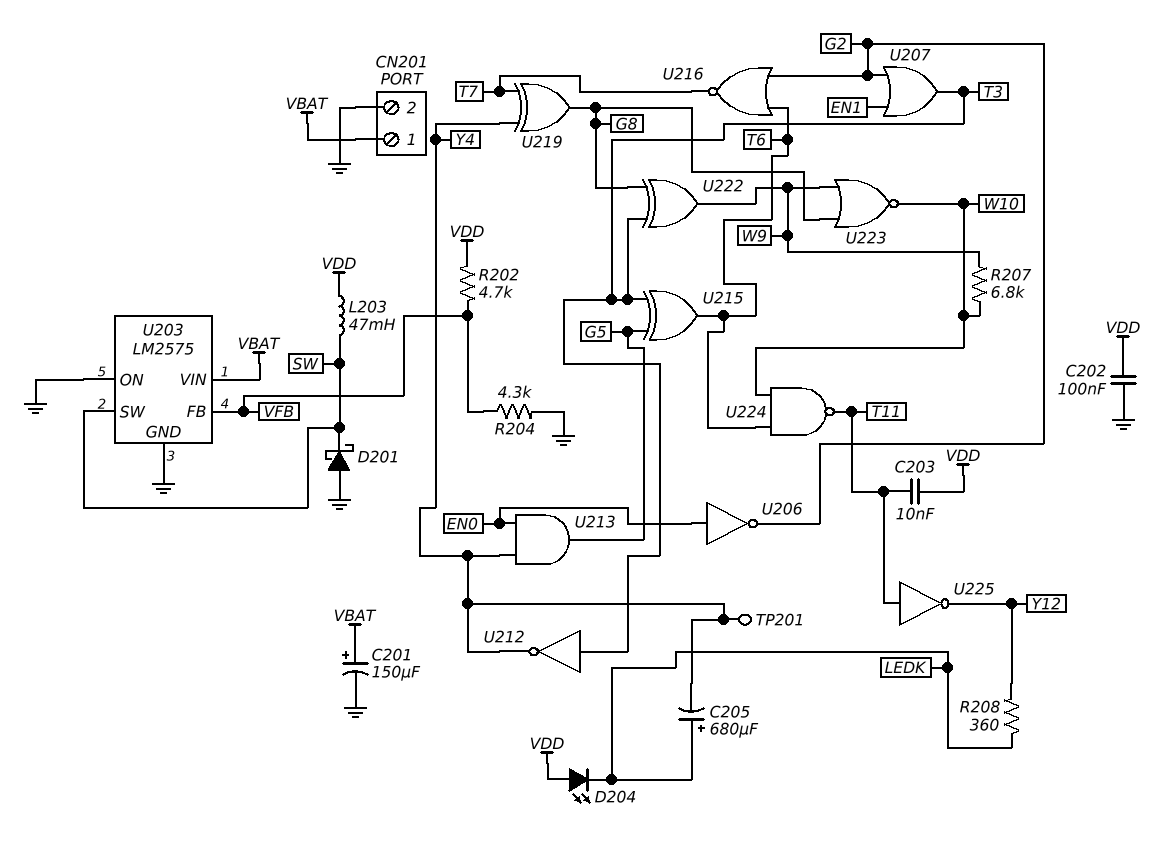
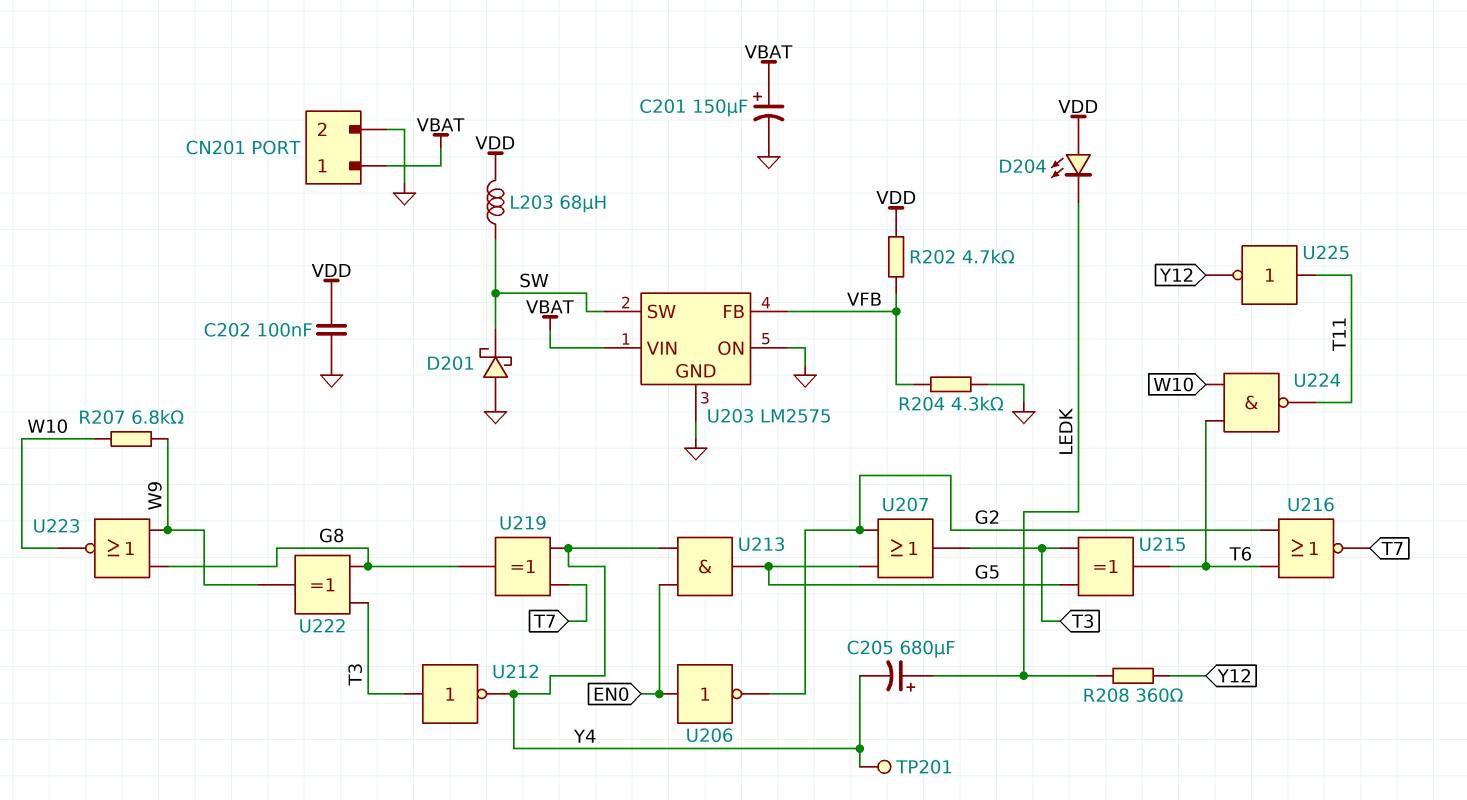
C203: 10nF (T11, VDD) -> none
L203: 47mH (SW, VDD) -> 68uH (SW, VDD)
U207: OR (in EN1, in G2, out T3) -> OR (in G2, in G5, out T3)

